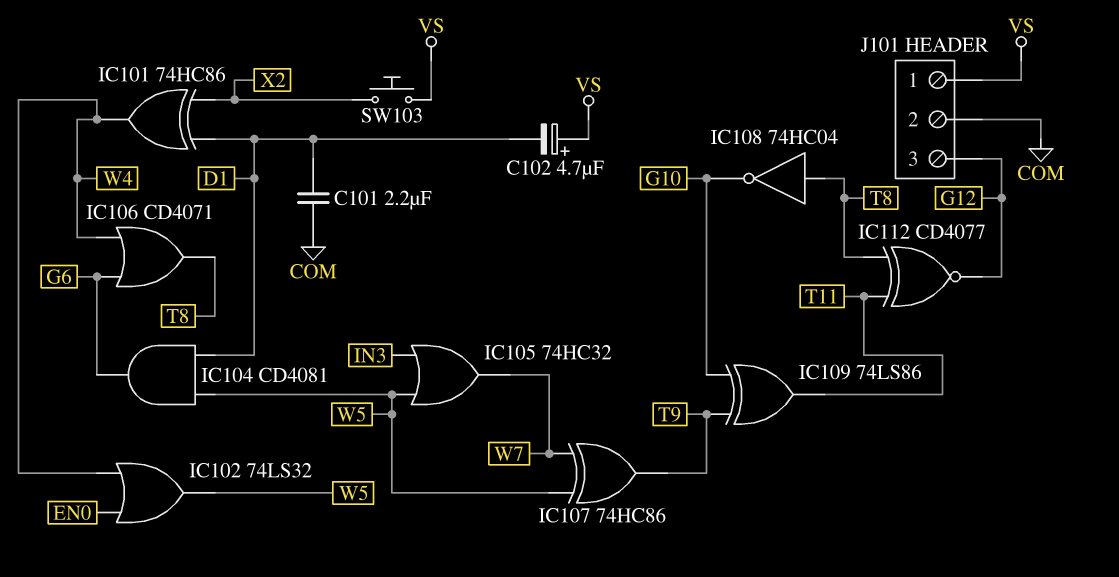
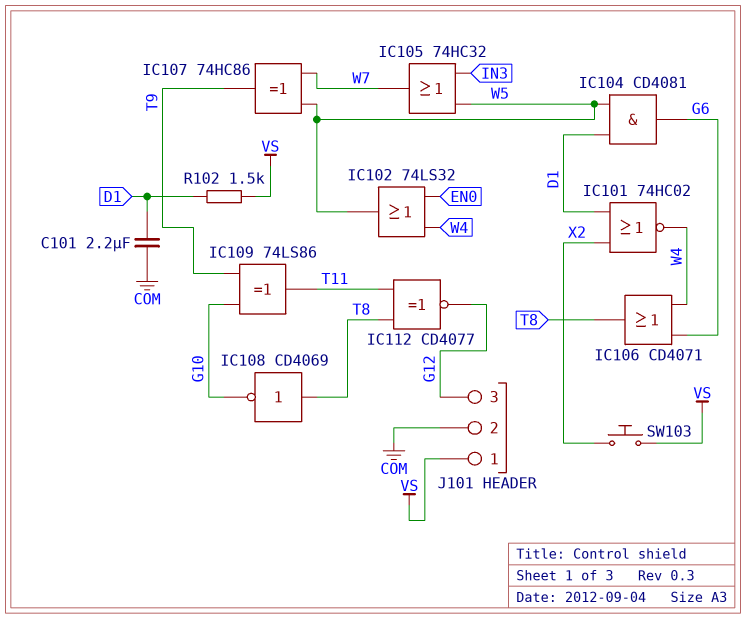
C102: 4.7uF (plus VS, minus D1) -> none
IC101: XOR 74HC86 (in D1, in X2, out W4) -> NOR 74HC02 (in D1, in X2, out W4)
IC108: NOT 74HC04 (in T8, out G10) -> NOT CD4069 (in T8, out G10)
R102: none -> 1.5k (D1, VS)

